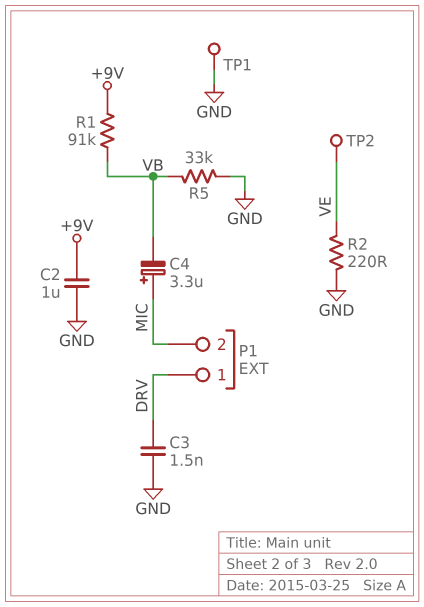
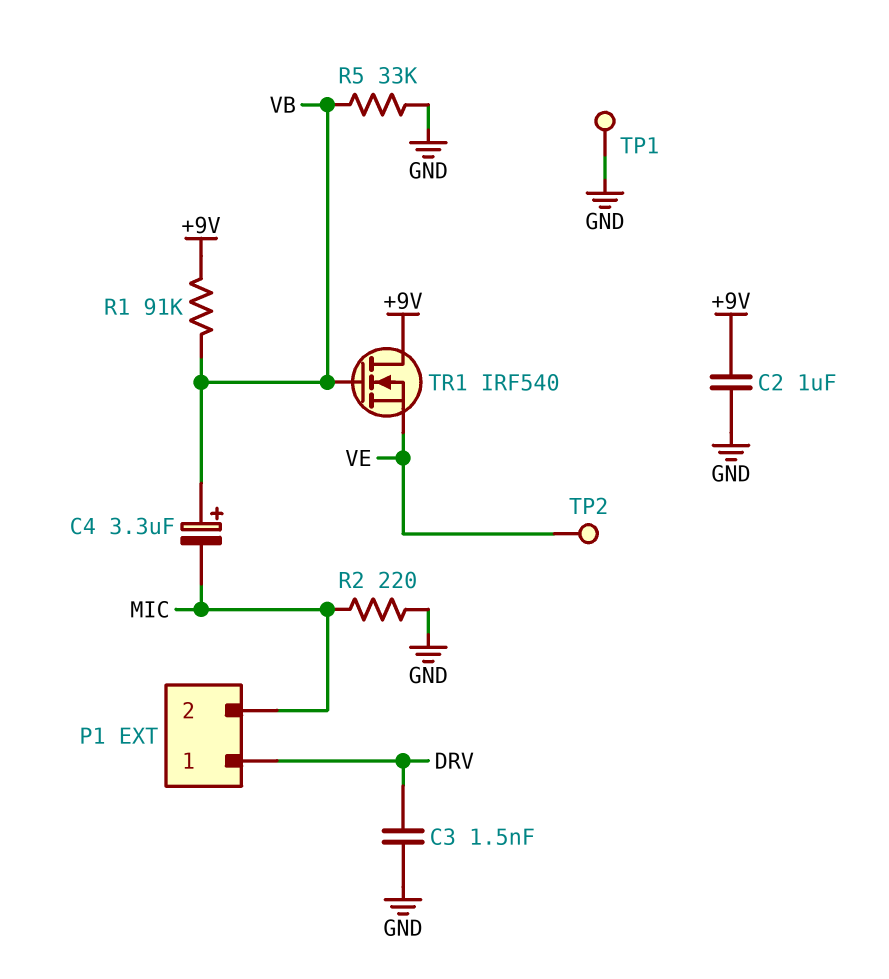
C4: 3.3uF (plus MIC, minus VB) -> 3.3uF (plus VB, minus MIC)
R2: 220 (GND, VE) -> 220 (GND, MIC)
TR1: none -> NMOS IRF540 (G VB, D +9V, S VE)

